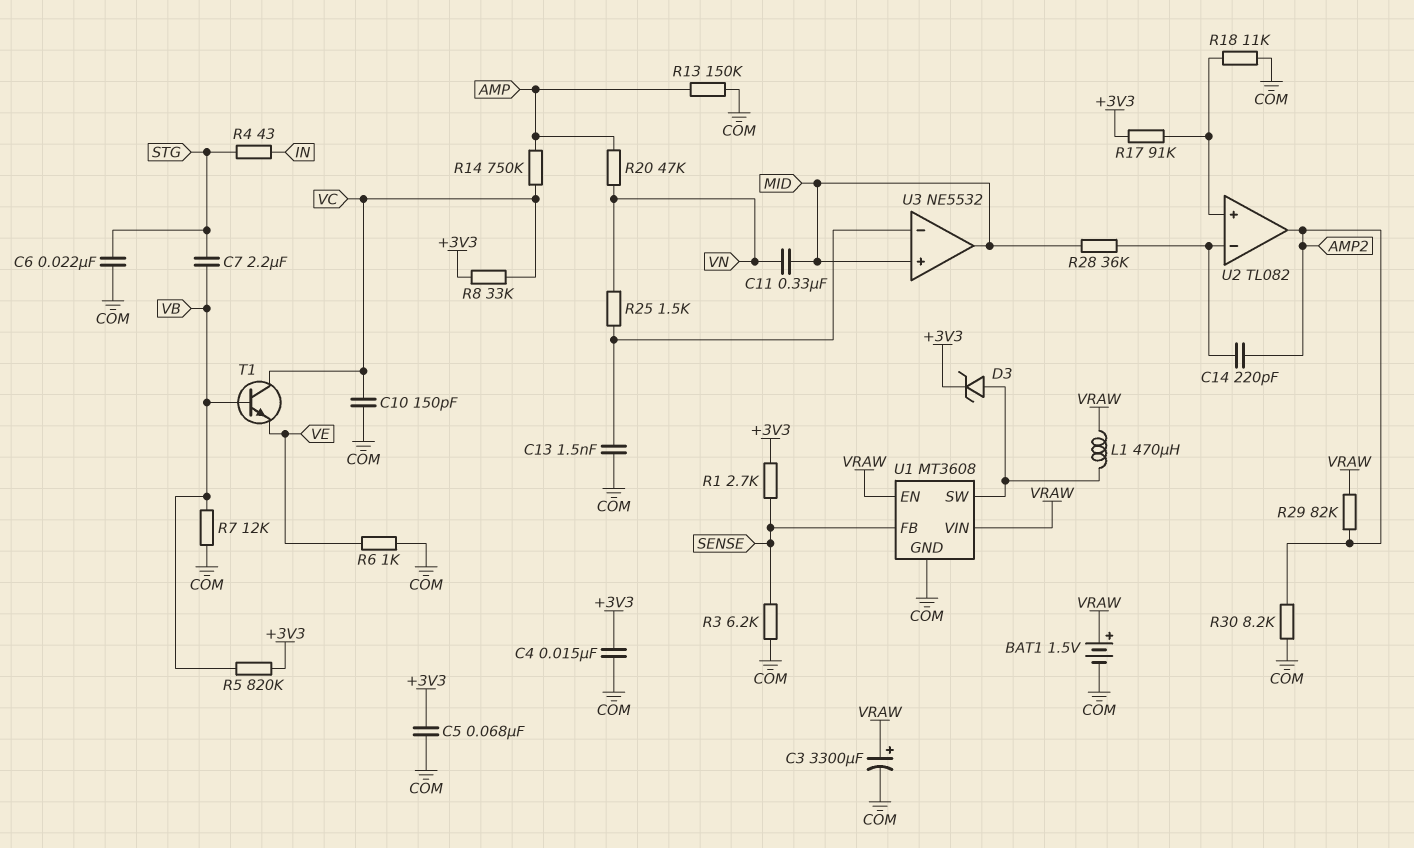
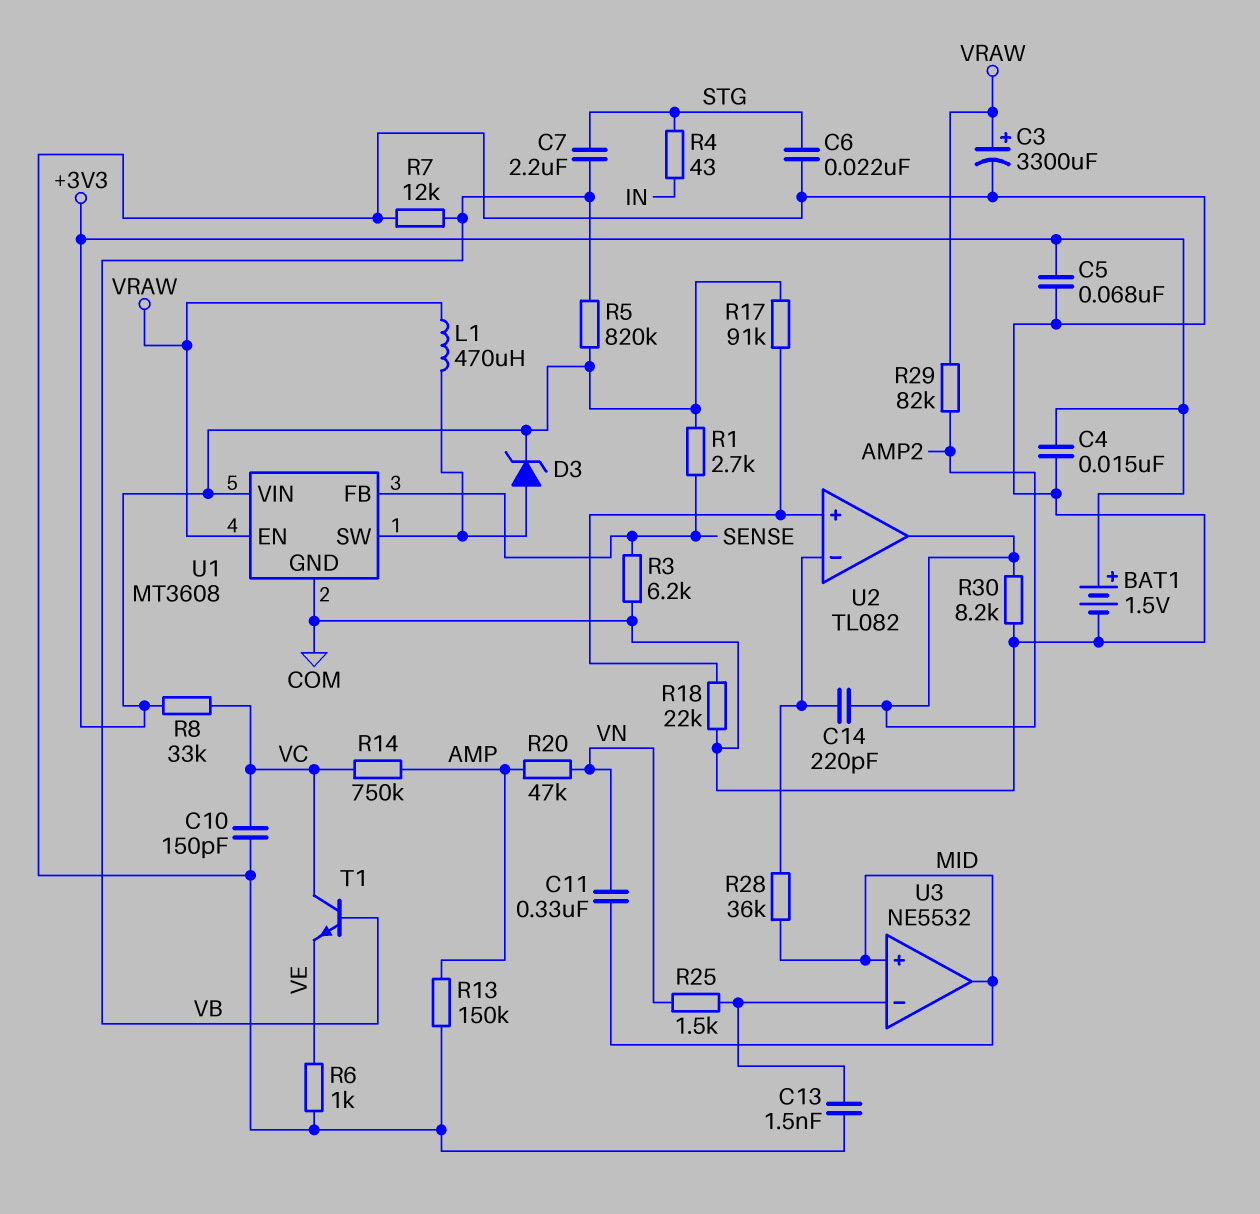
BAT1: 1.5V (plus VRAW, minus COM) -> 1.5V (plus +3V3, minus COM)
R18: 11k (COM, U2/in+) -> 22k (COM, U2/in+)
U1 pin VIN: VRAW -> +3V3

